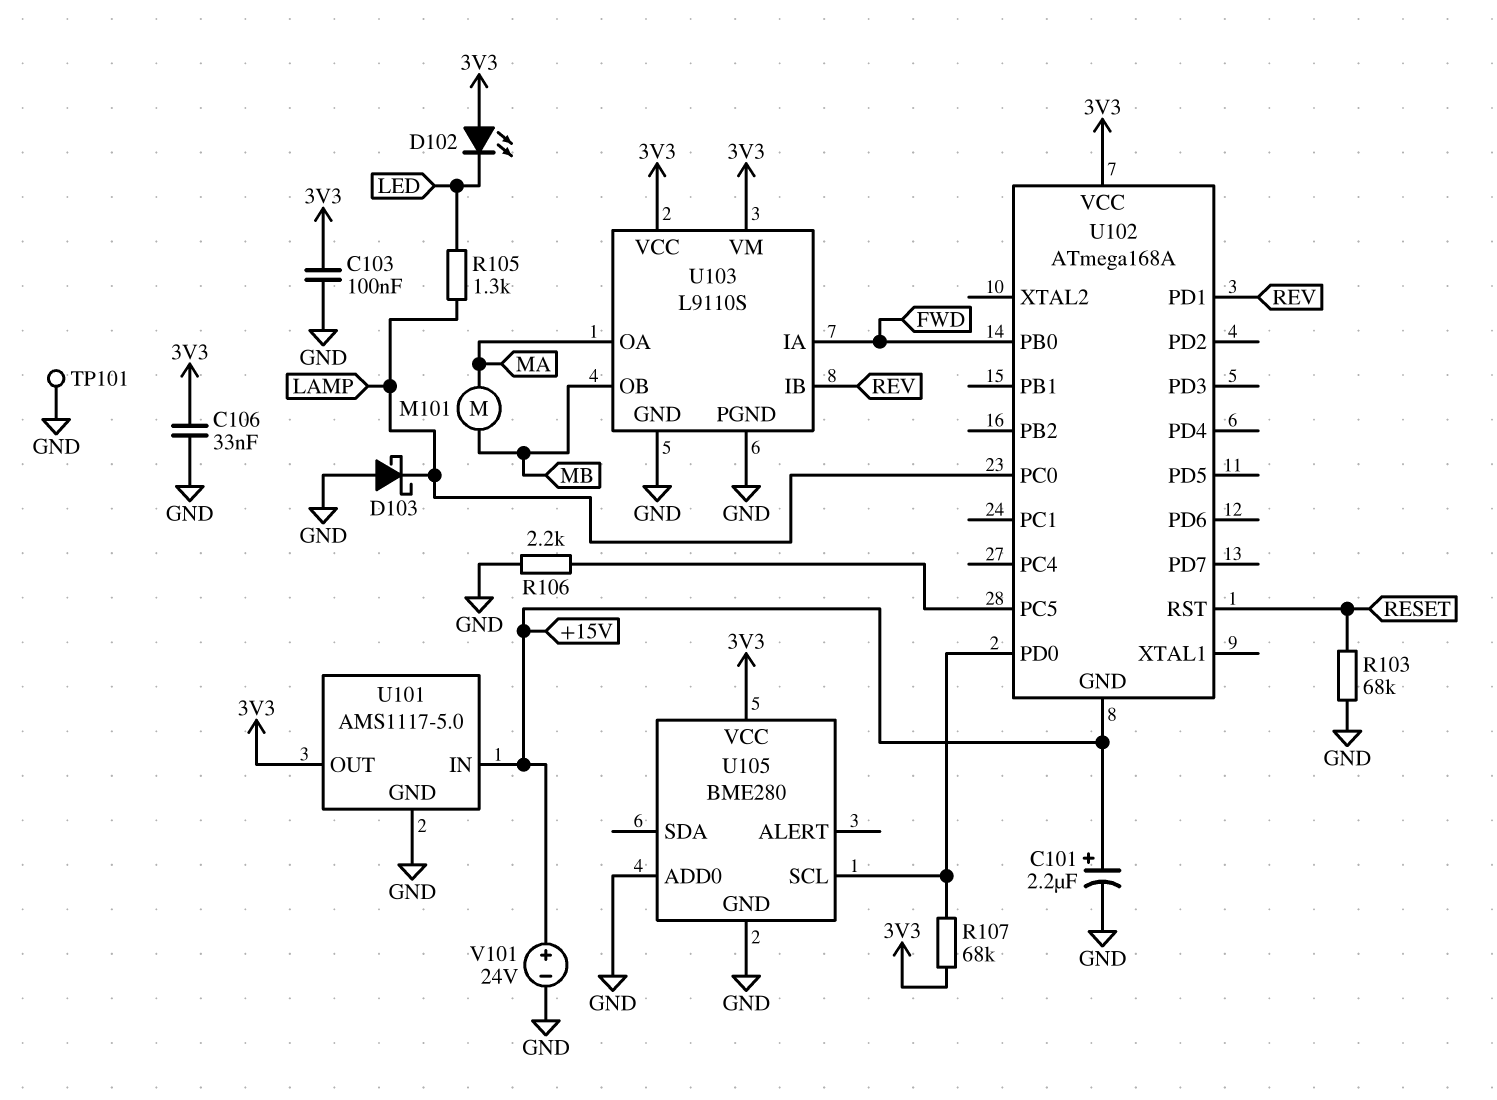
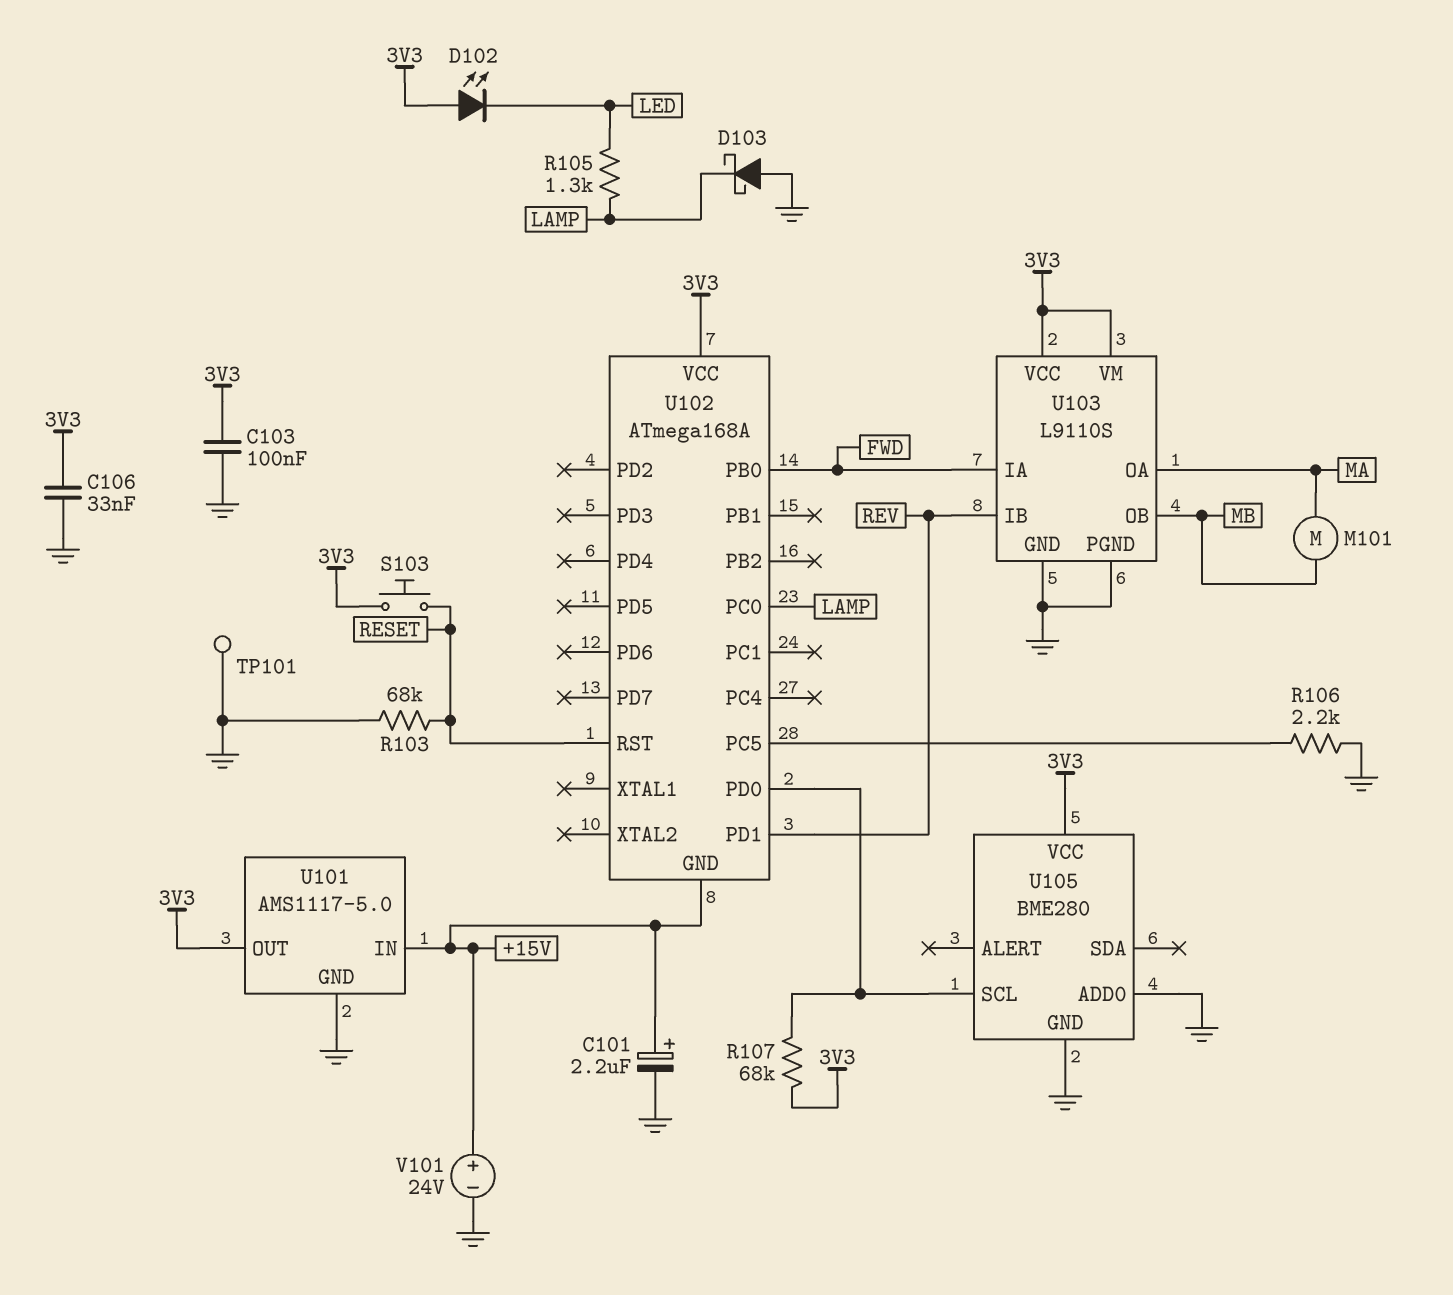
S103: none -> button (3V3, RESET)

